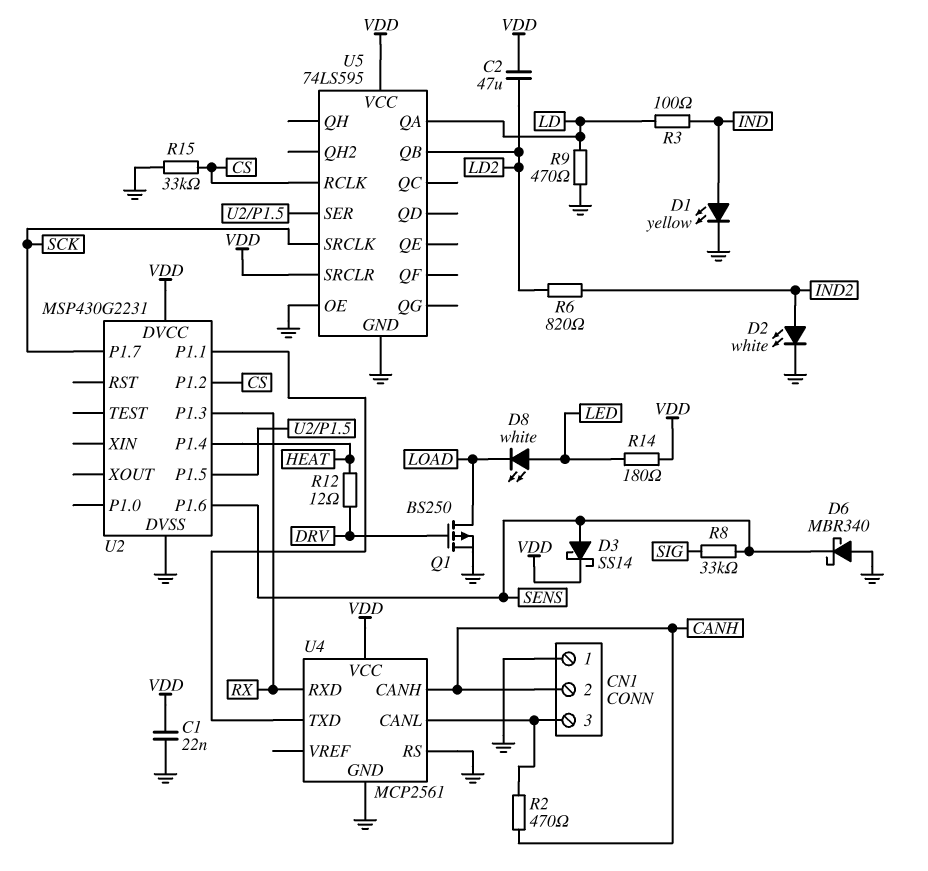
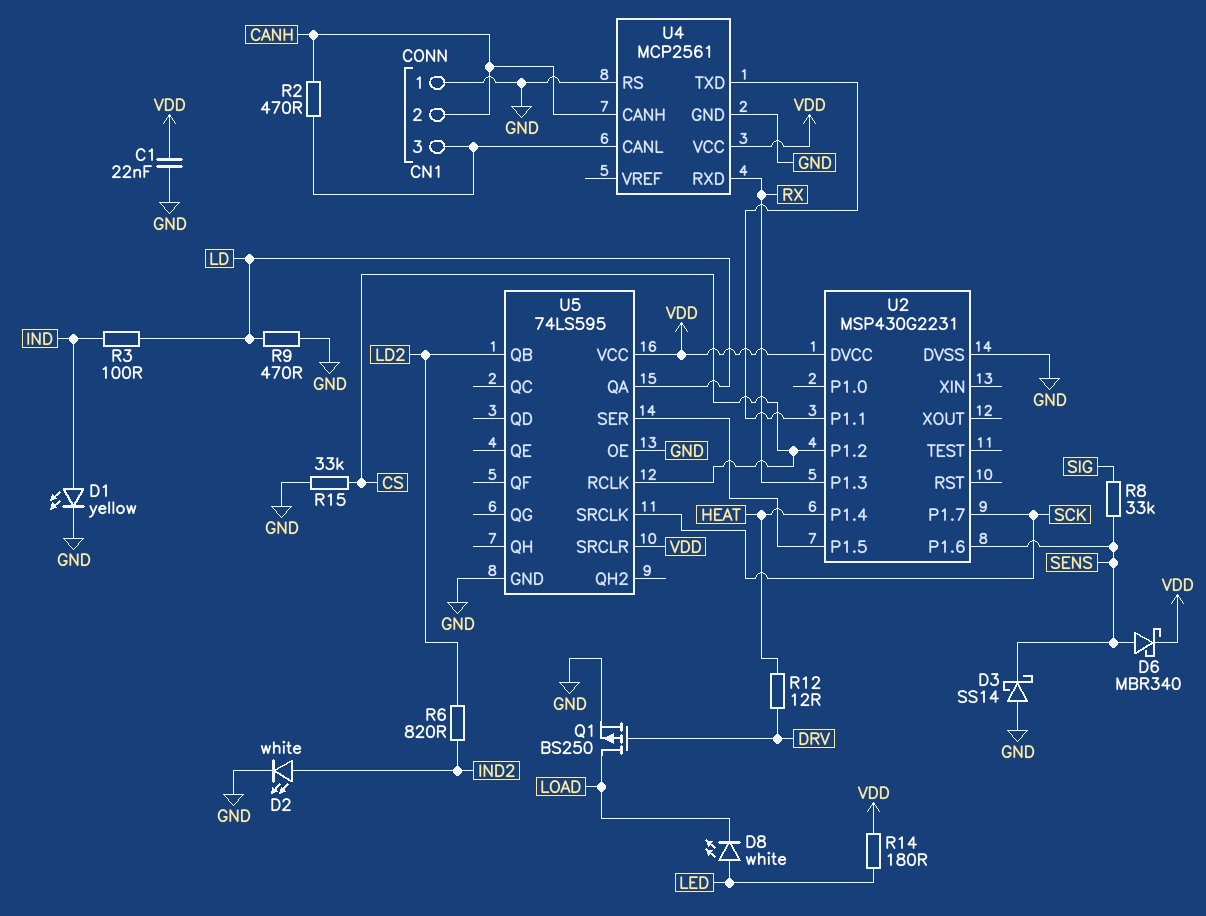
C2: 47uF (LD2, VDD) -> none
D3: schottky SS14 (A SENS, K VDD) -> schottky SS14 (A GND, K SENS)
D6: schottky MBR340 (A GND, K SENS) -> schottky MBR340 (A SENS, K VDD)

